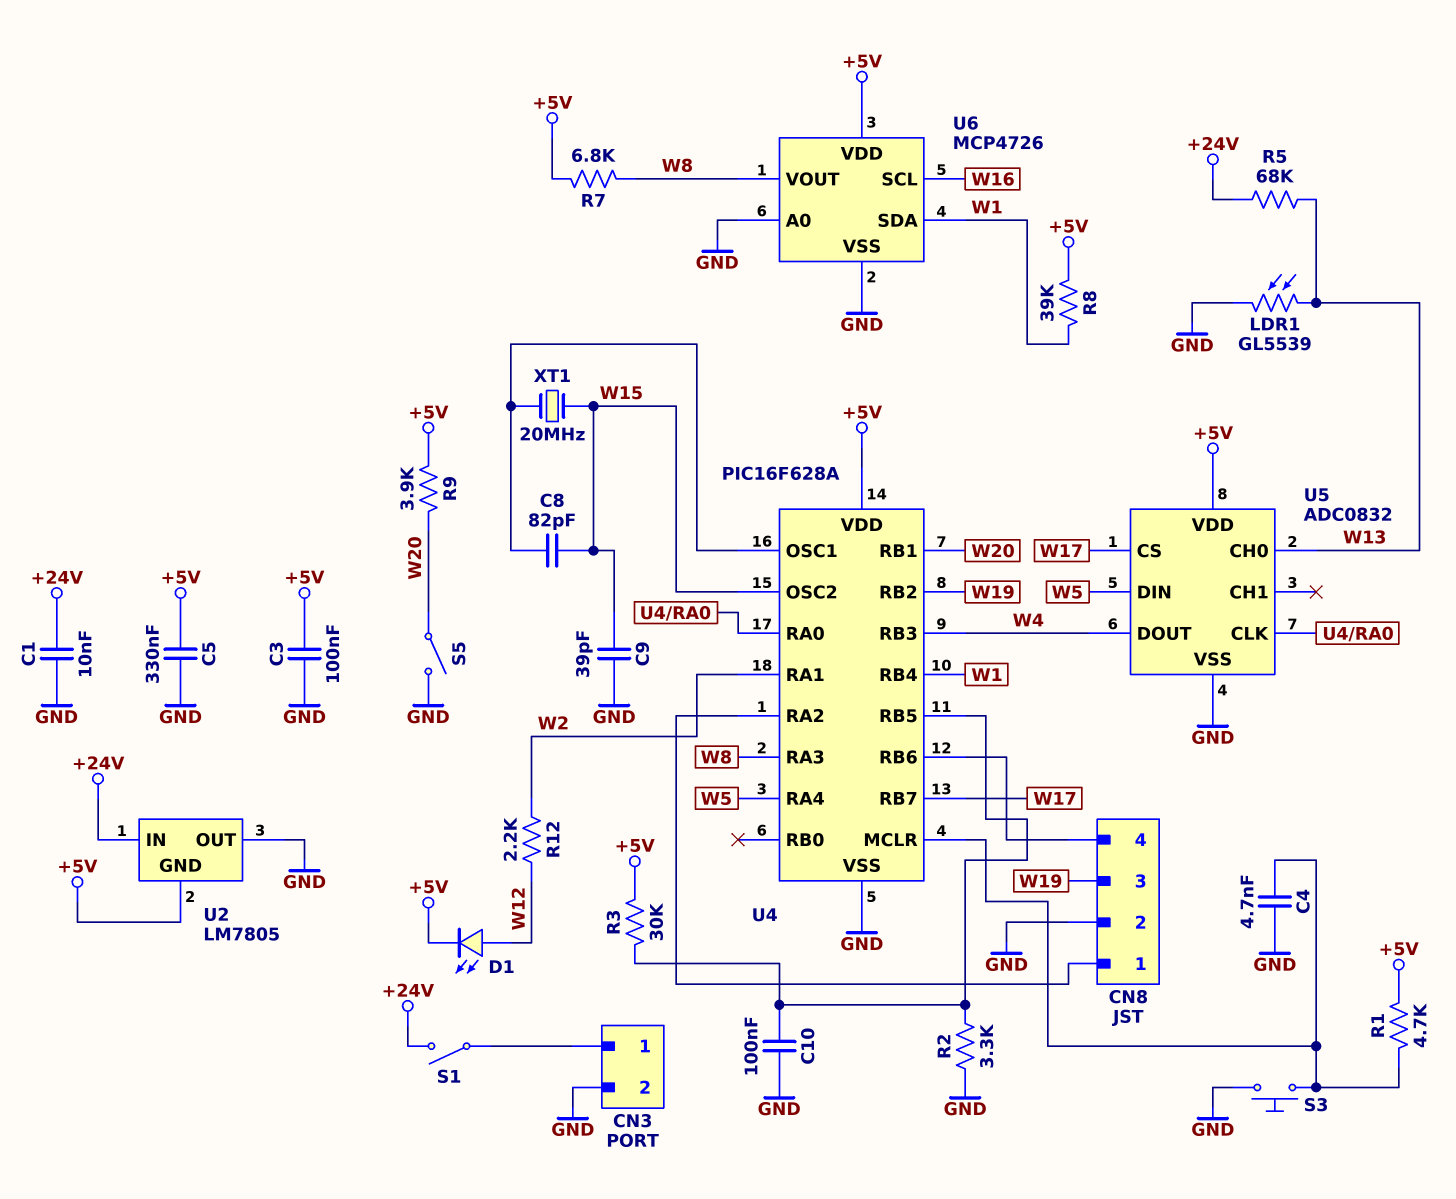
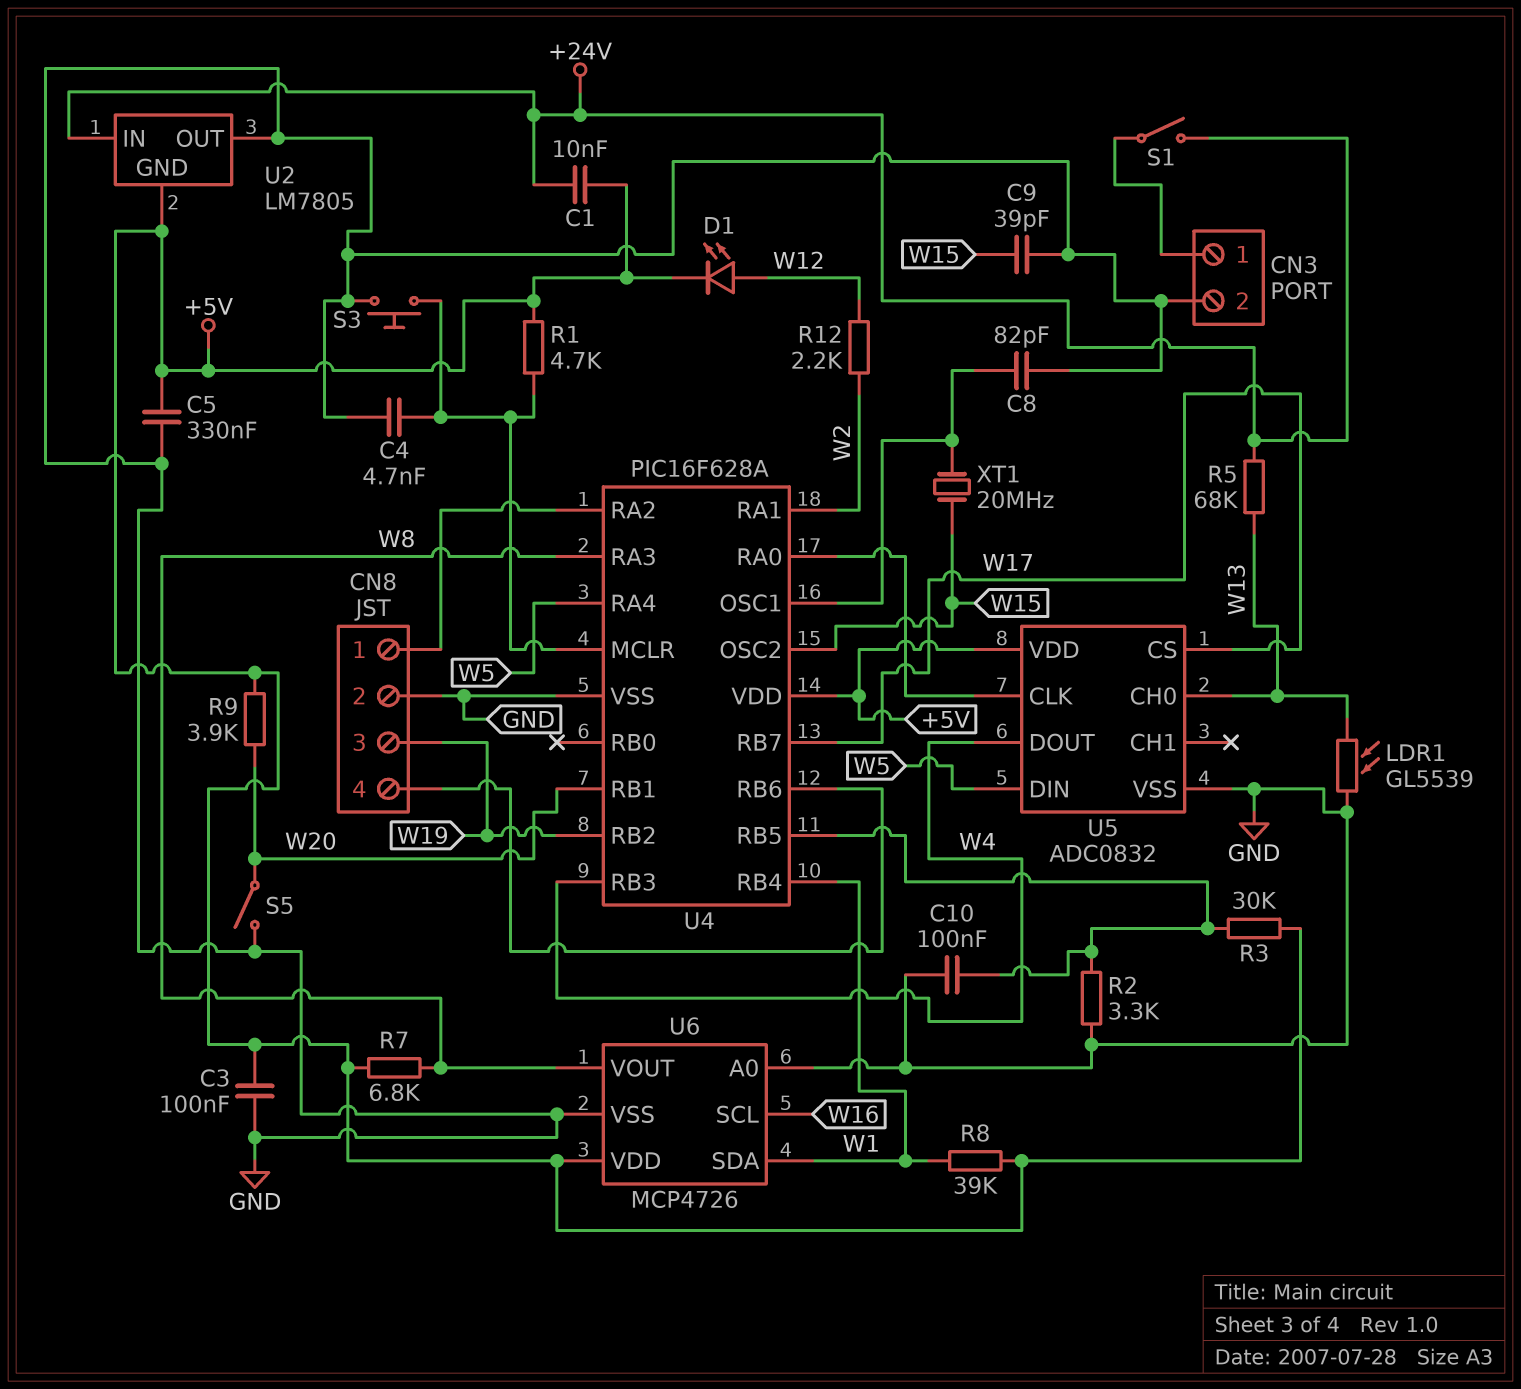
C1: 10nF (+24V, GND) -> 10nF (+5V, +24V)
C8: 82pF (U4/OSC1, W15) -> 82pF (GND, U4/OSC1)

